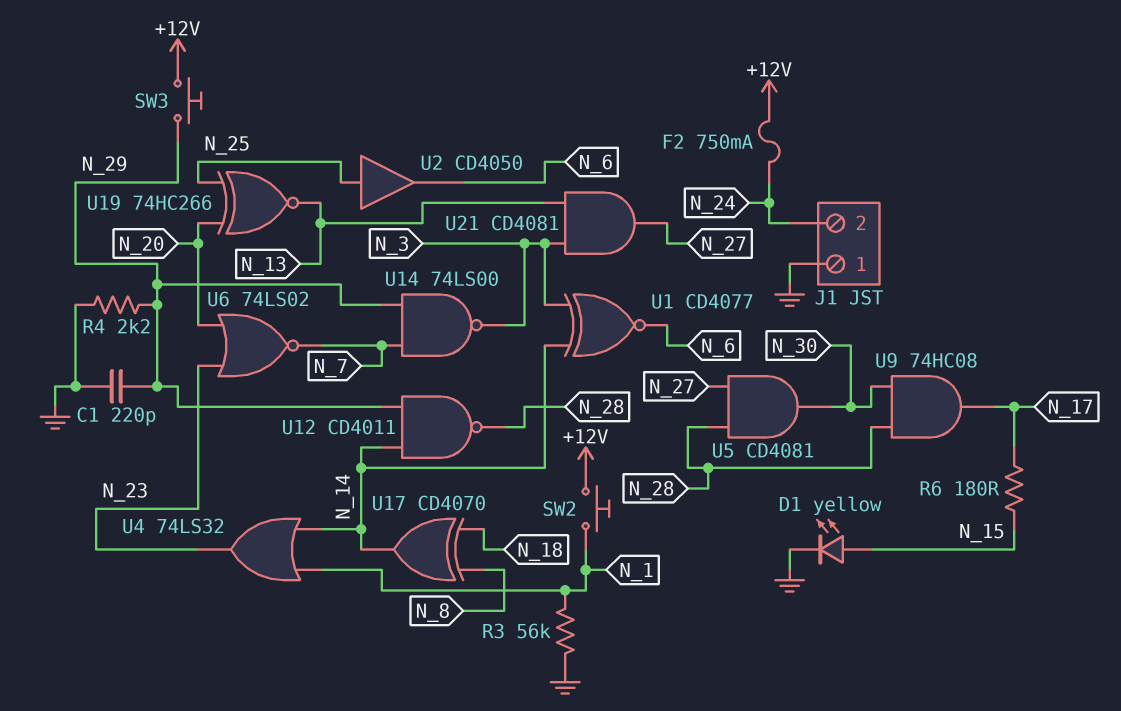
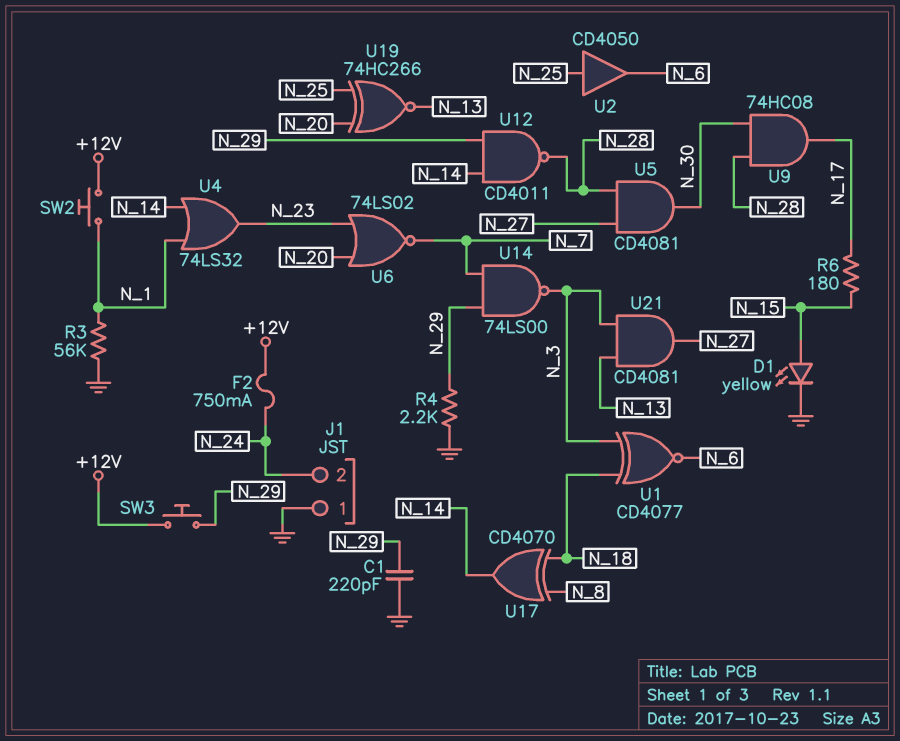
U1: XNOR CD4077 (in N_3, in N_14, out N_6) -> XNOR CD4077 (in N_3, in N_18, out N_6)

